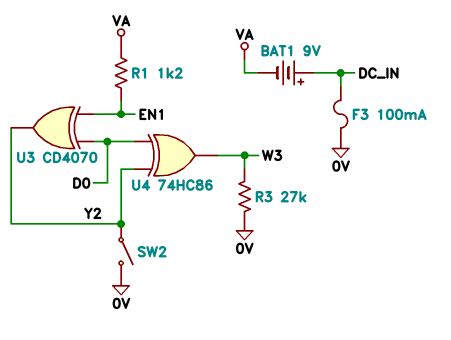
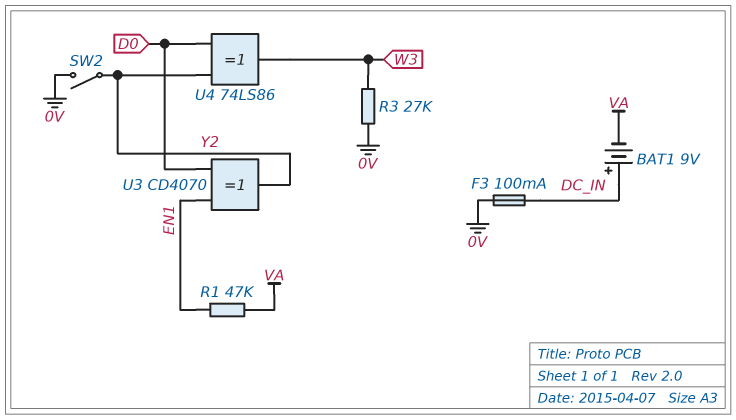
R1: 1.2k (EN1, VA) -> 47k (EN1, VA)
U4: XOR 74HC86 (in D0, in Y2, out W3) -> XOR 74LS86 (in D0, in Y2, out W3)

